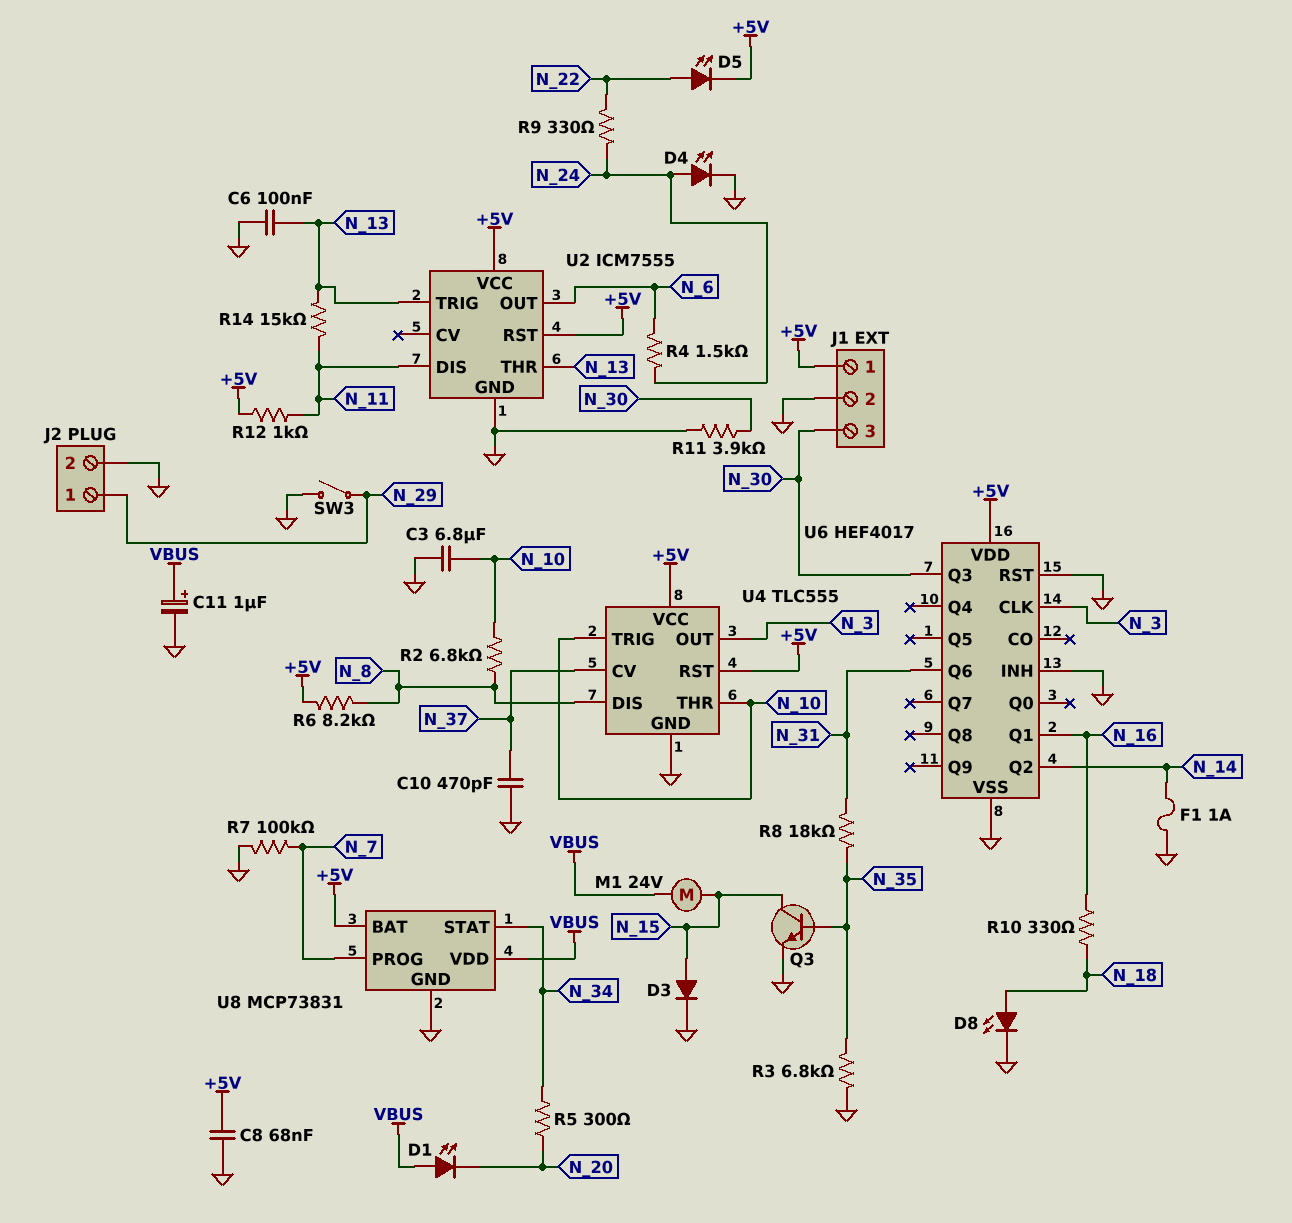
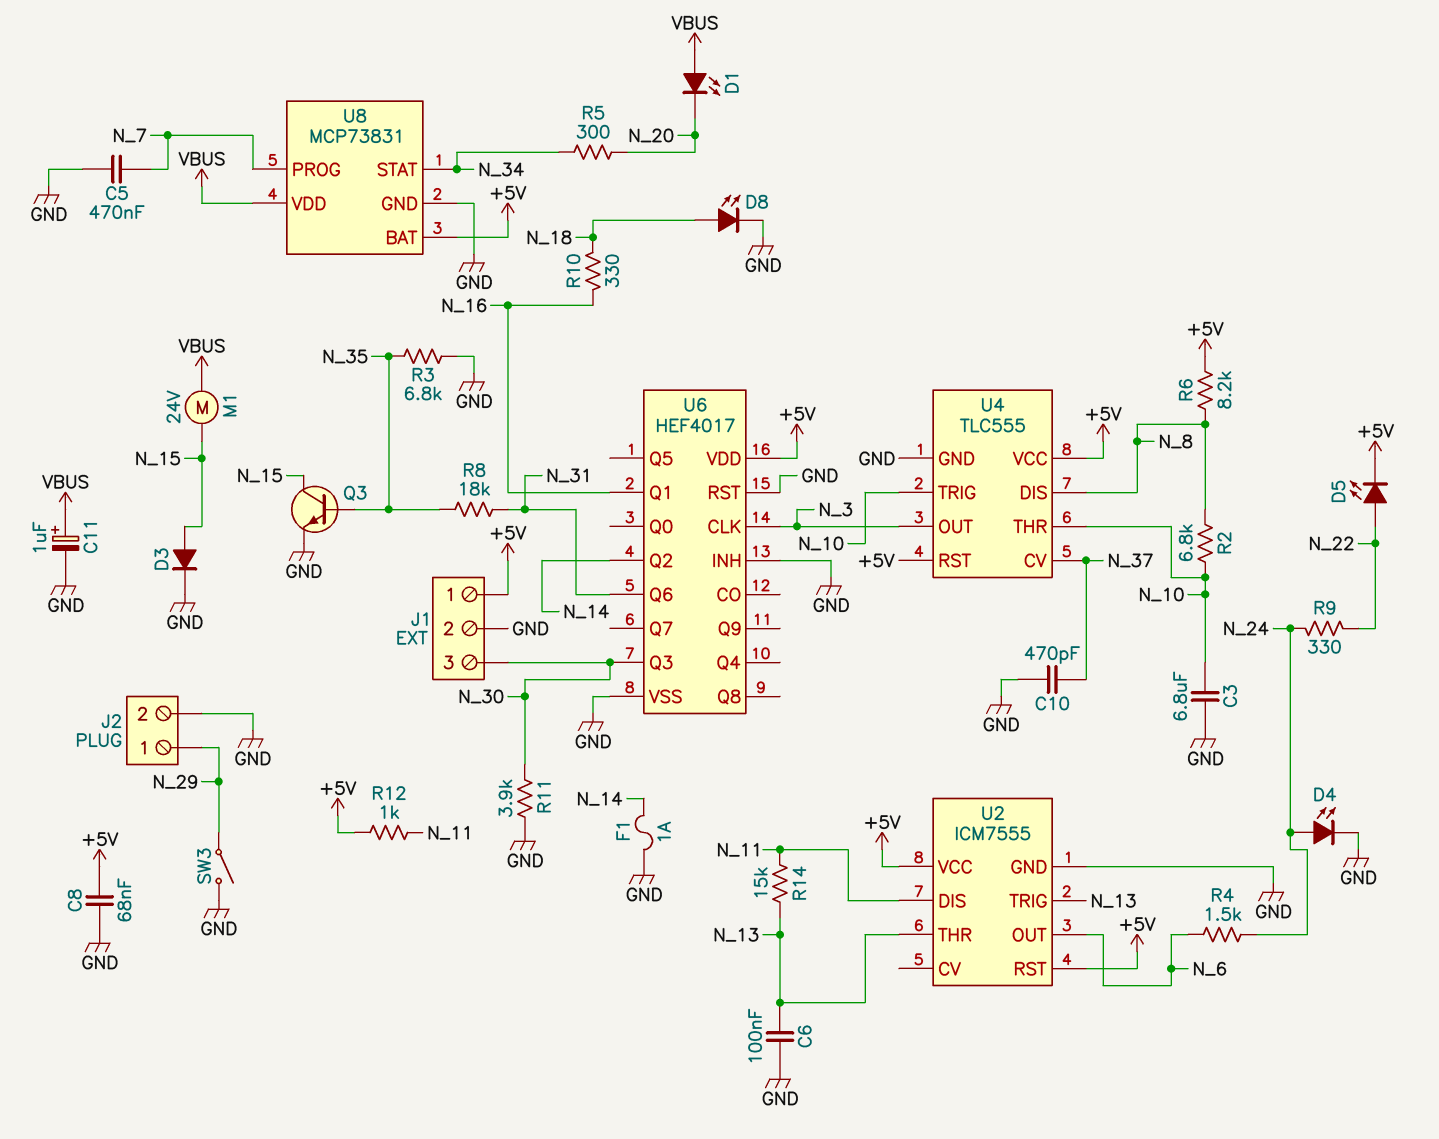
C5: none -> 470nF (GND, N_7)
R7: 100k (GND, N_7) -> none

